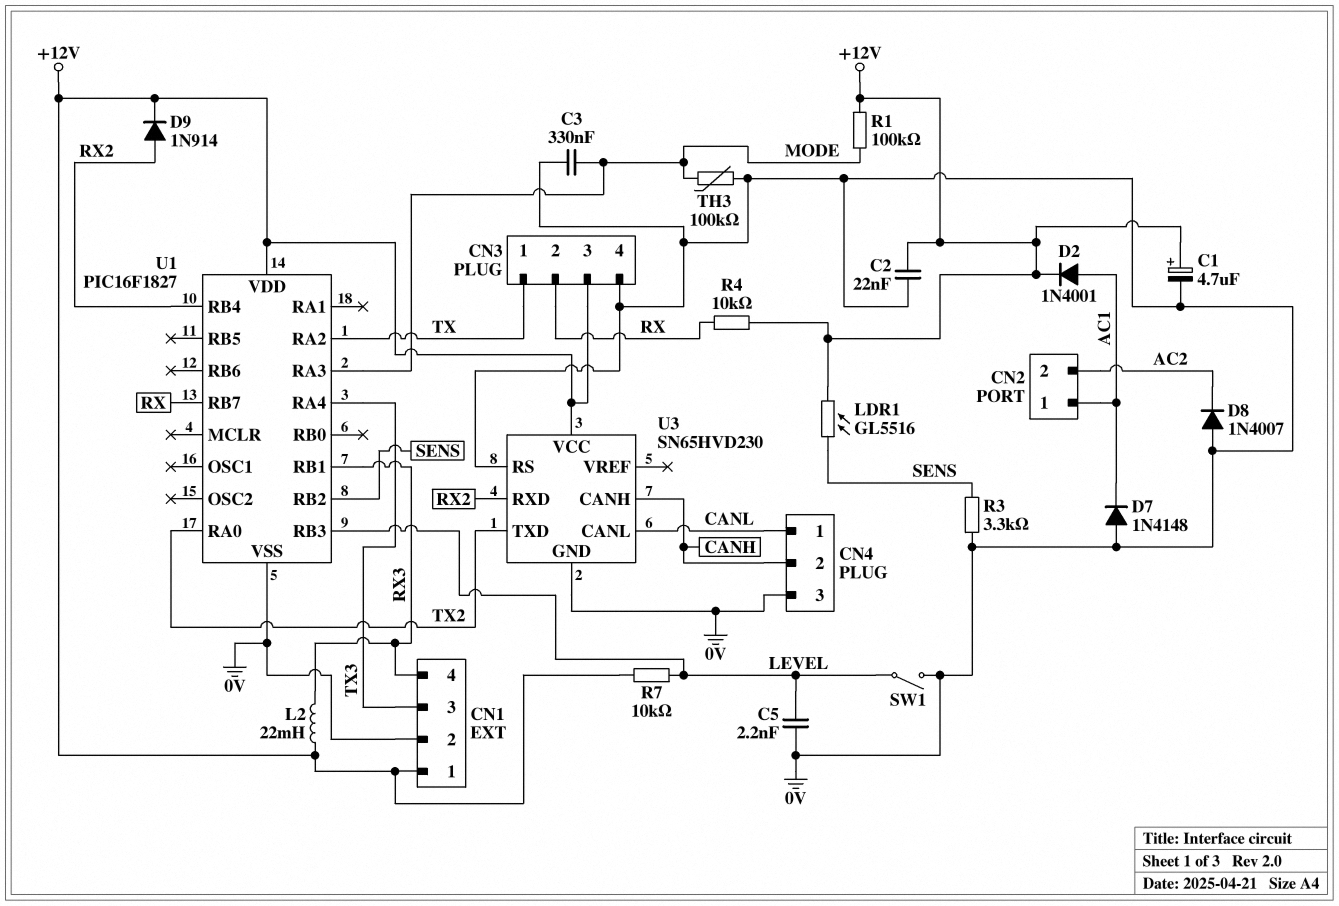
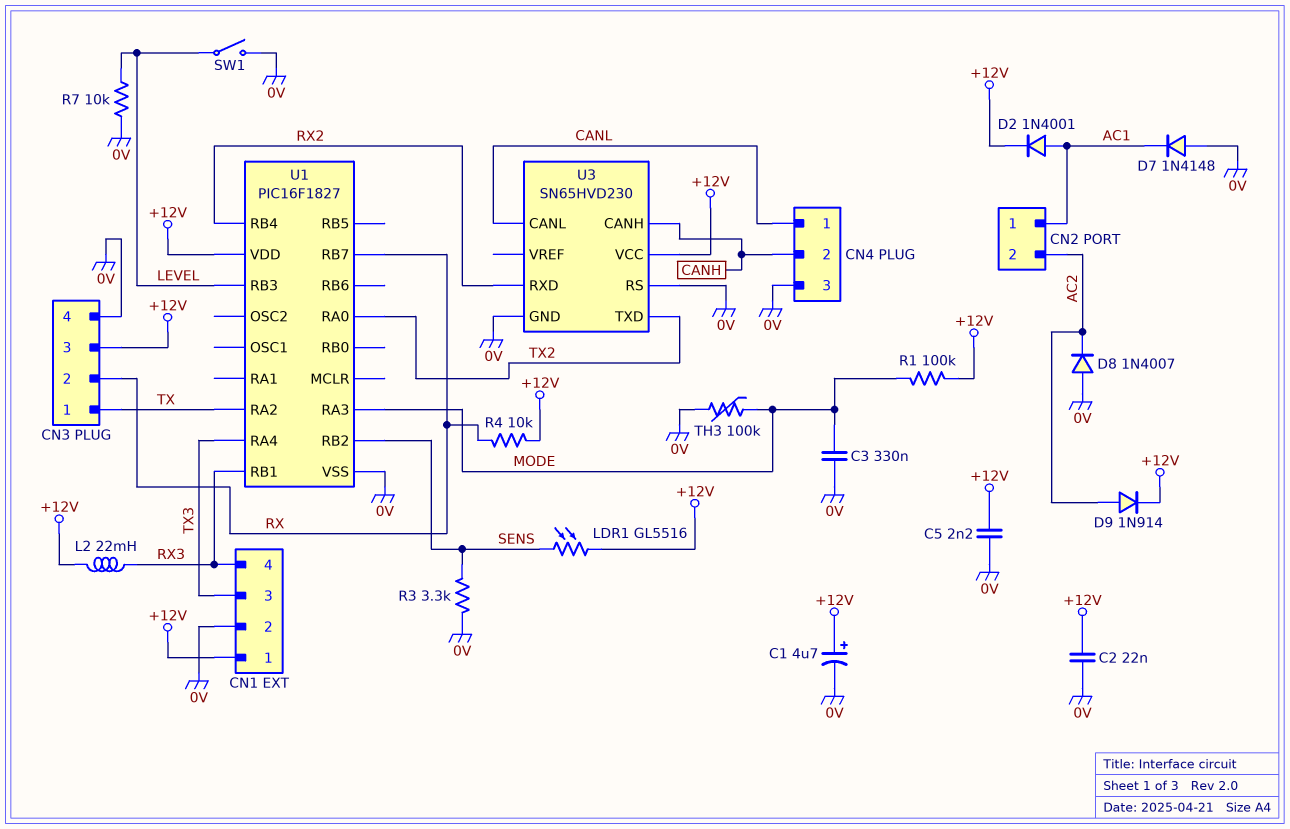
C5: 2.2nF (0V, LEVEL) -> 2.2nF (+12V, 0V)
D9: diode 1N914 (A RX2, K +12V) -> diode 1N914 (A AC2, K +12V)
R7: 10k (+12V, LEVEL) -> 10k (0V, LEVEL)

